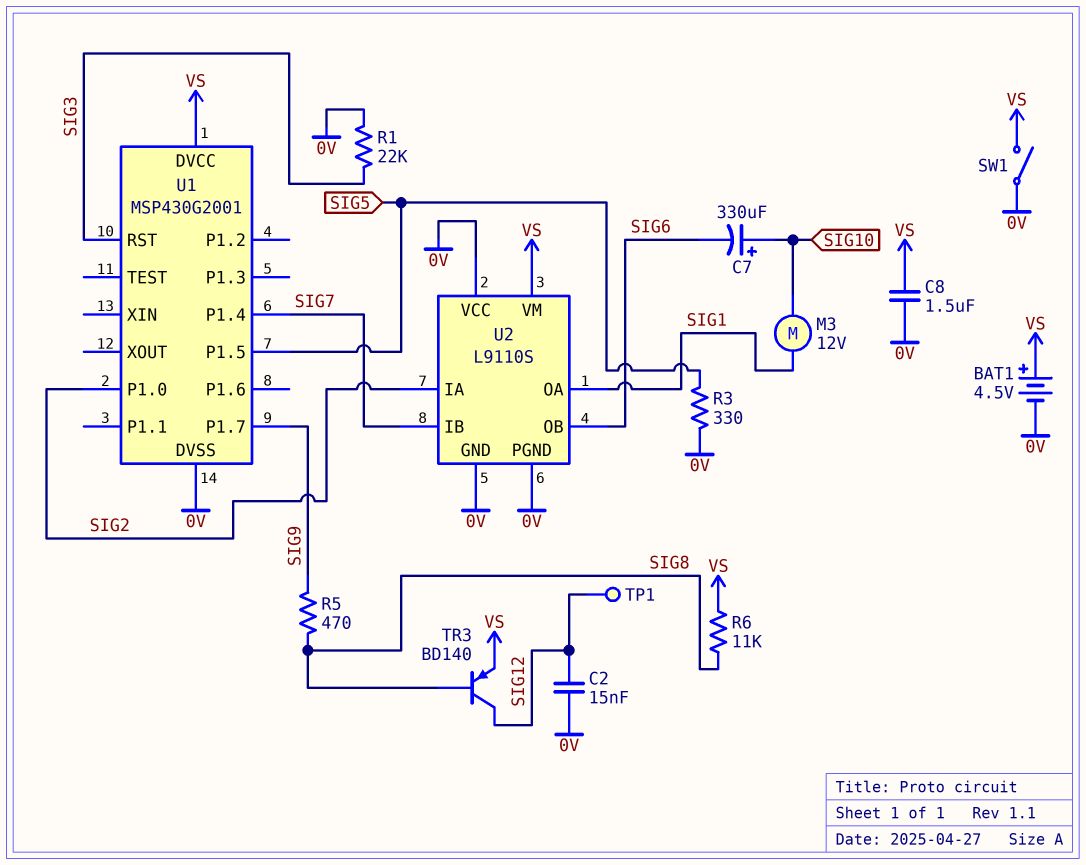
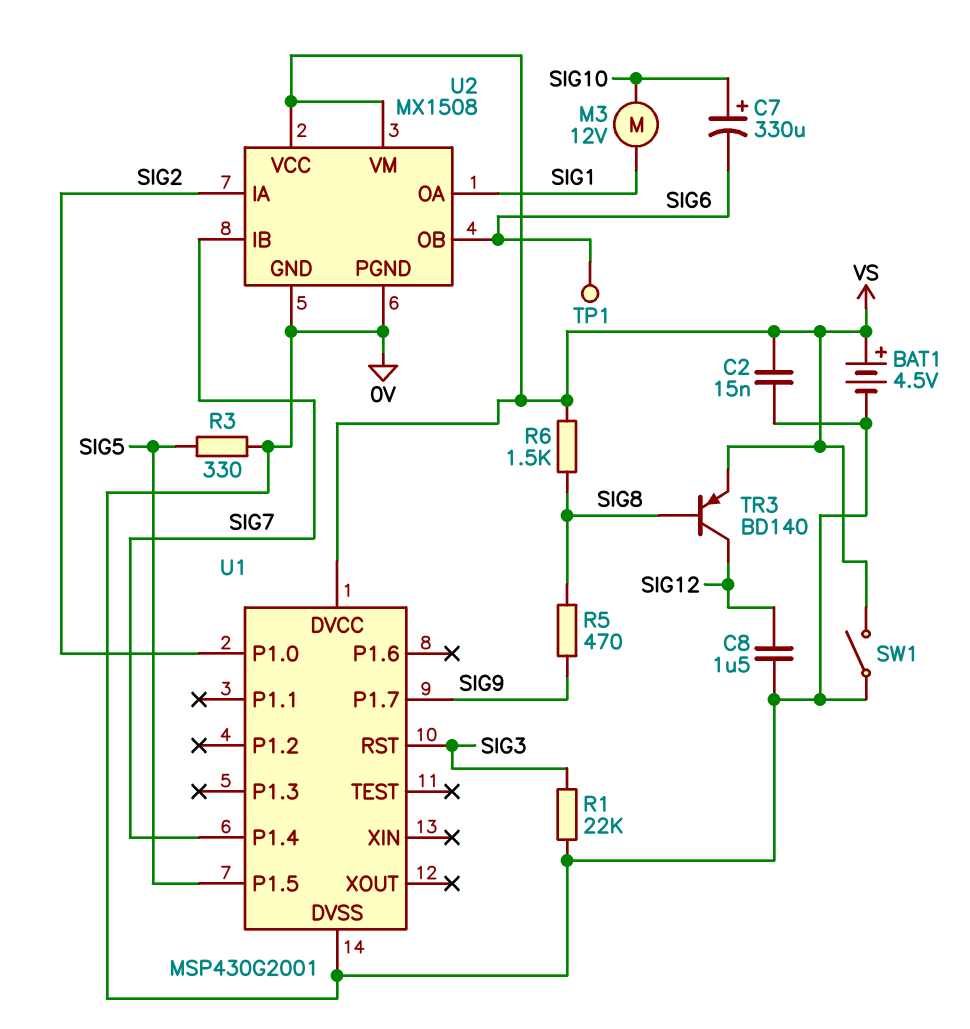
C2: 15nF (0V, SIG12) -> 15nF (0V, VS)
C8: 1.5uF (0V, VS) -> 1.5uF (0V, SIG12)
R6: 11k (SIG8, VS) -> 1.5k (SIG8, VS)
TP1: test point (SIG12) -> test point (SIG6)
U2: L9110S -> MX1508
U2 pin VCC: 0V -> VS

